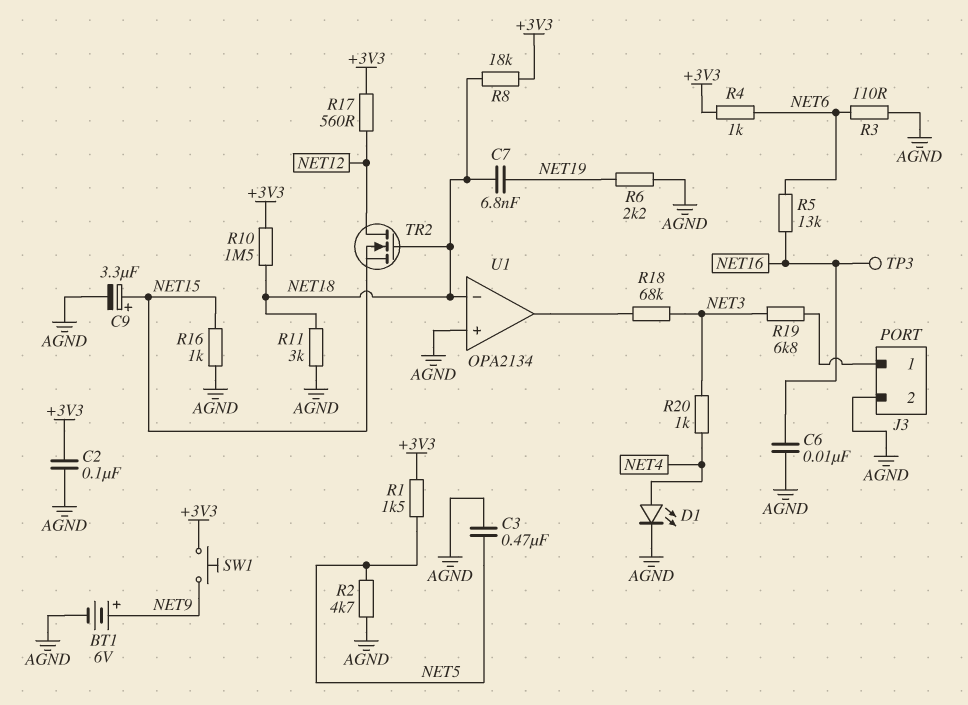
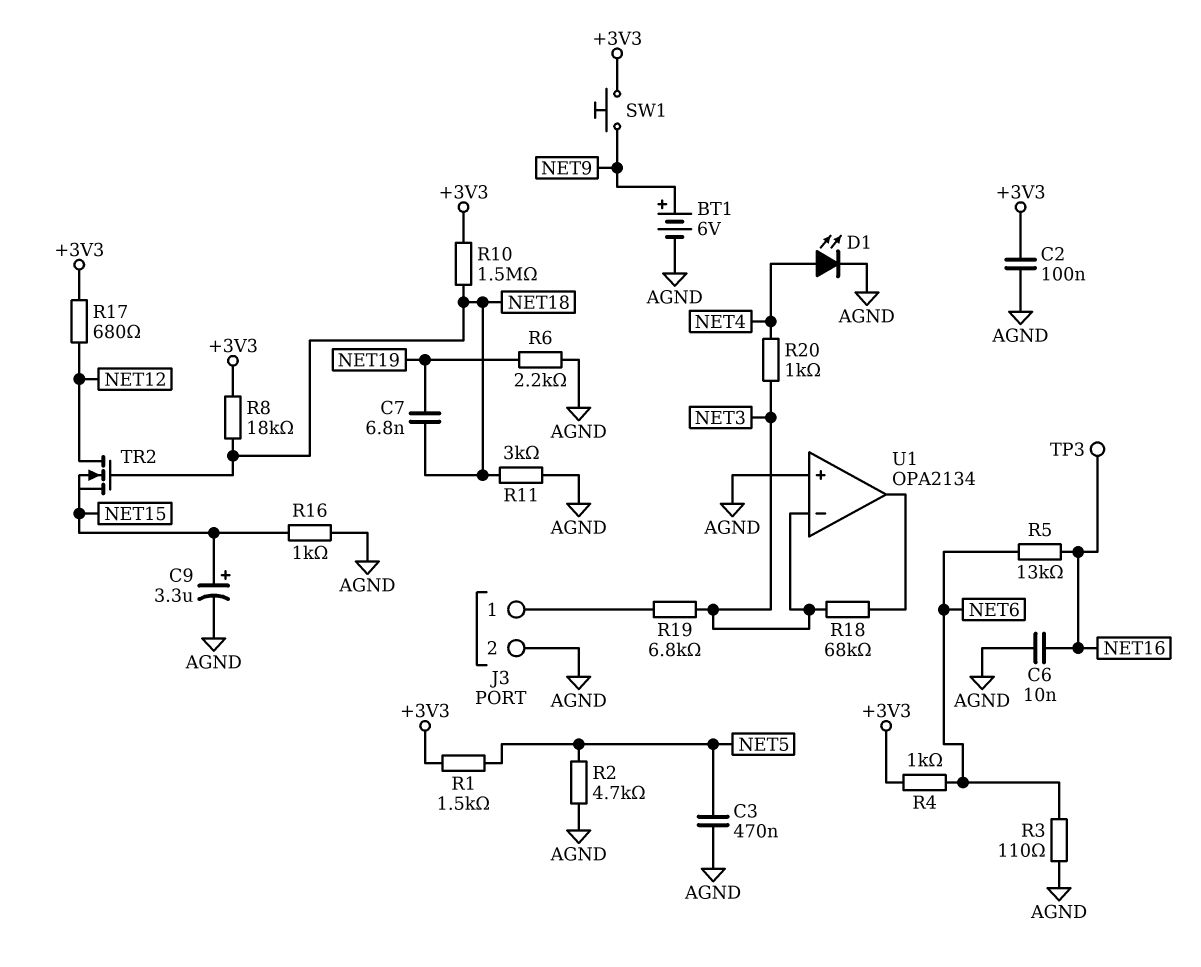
R17: 560 (+3V3, NET12) -> 680 (+3V3, NET12)
U1 pin in-: NET18 -> NET3

